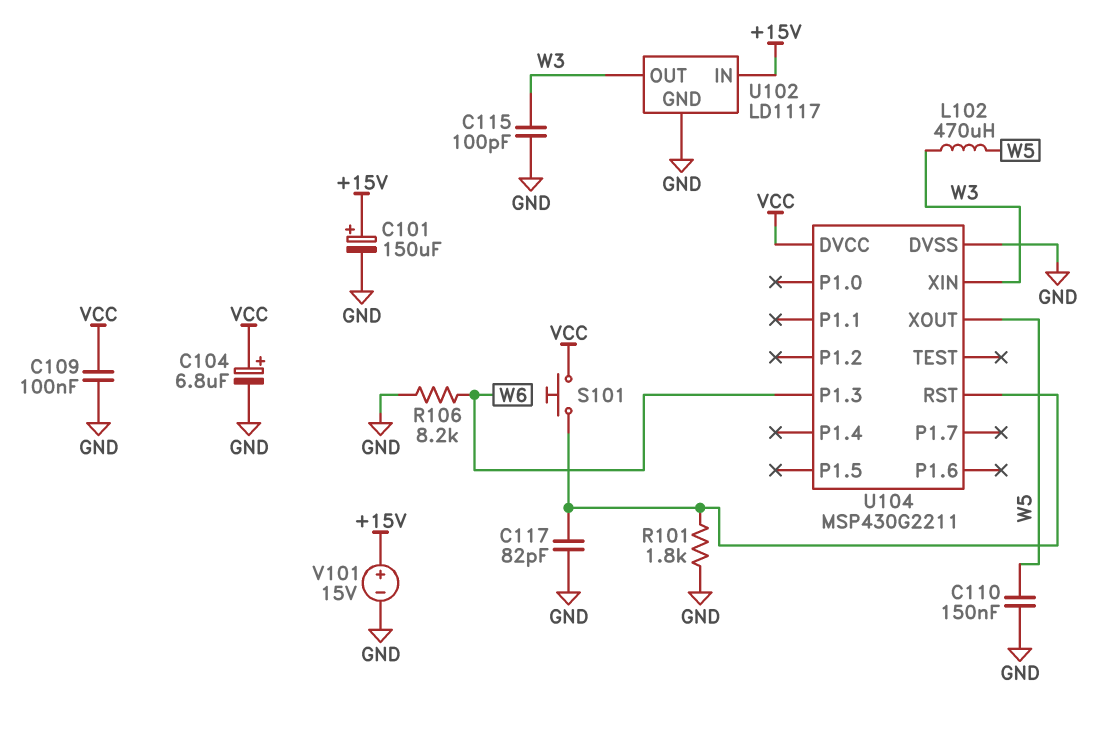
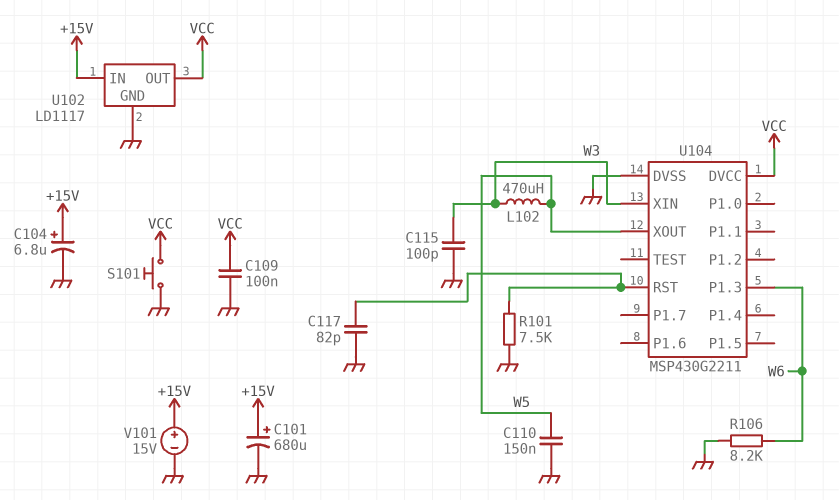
C101: 150uF (plus +15V, minus GND) -> 680uF (plus +15V, minus GND)
C104: 6.8uF (plus VCC, minus GND) -> 6.8uF (plus +15V, minus GND)
R101: 1.8k (GND, U104/RST) -> 7.5k (GND, U104/RST)
S101: button (U104/RST, VCC) -> button (GND, VCC)
U102 pin OUT: W3 -> VCC

